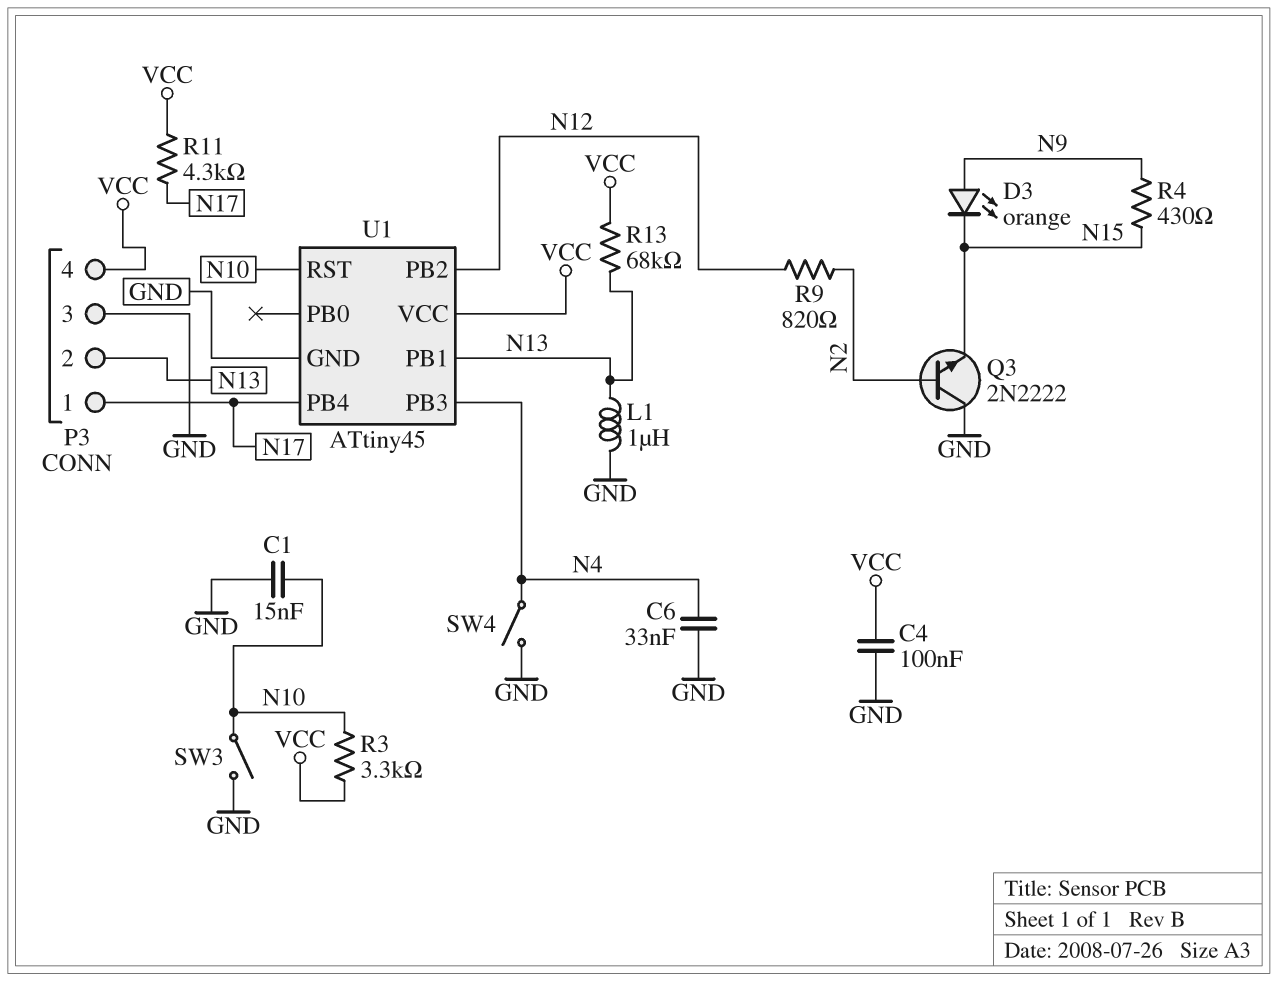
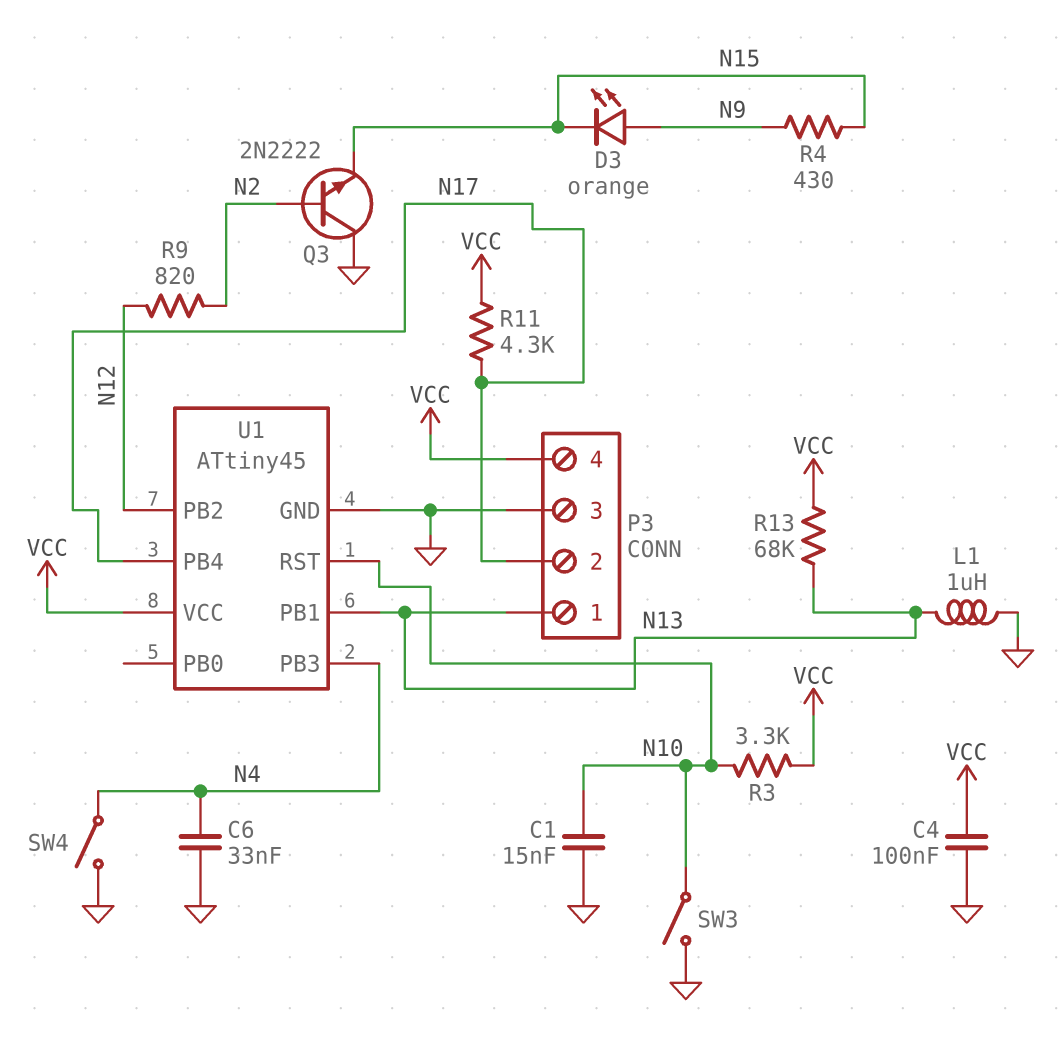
P3 pin 1: N17 -> N13
P3 pin 2: N13 -> N17

